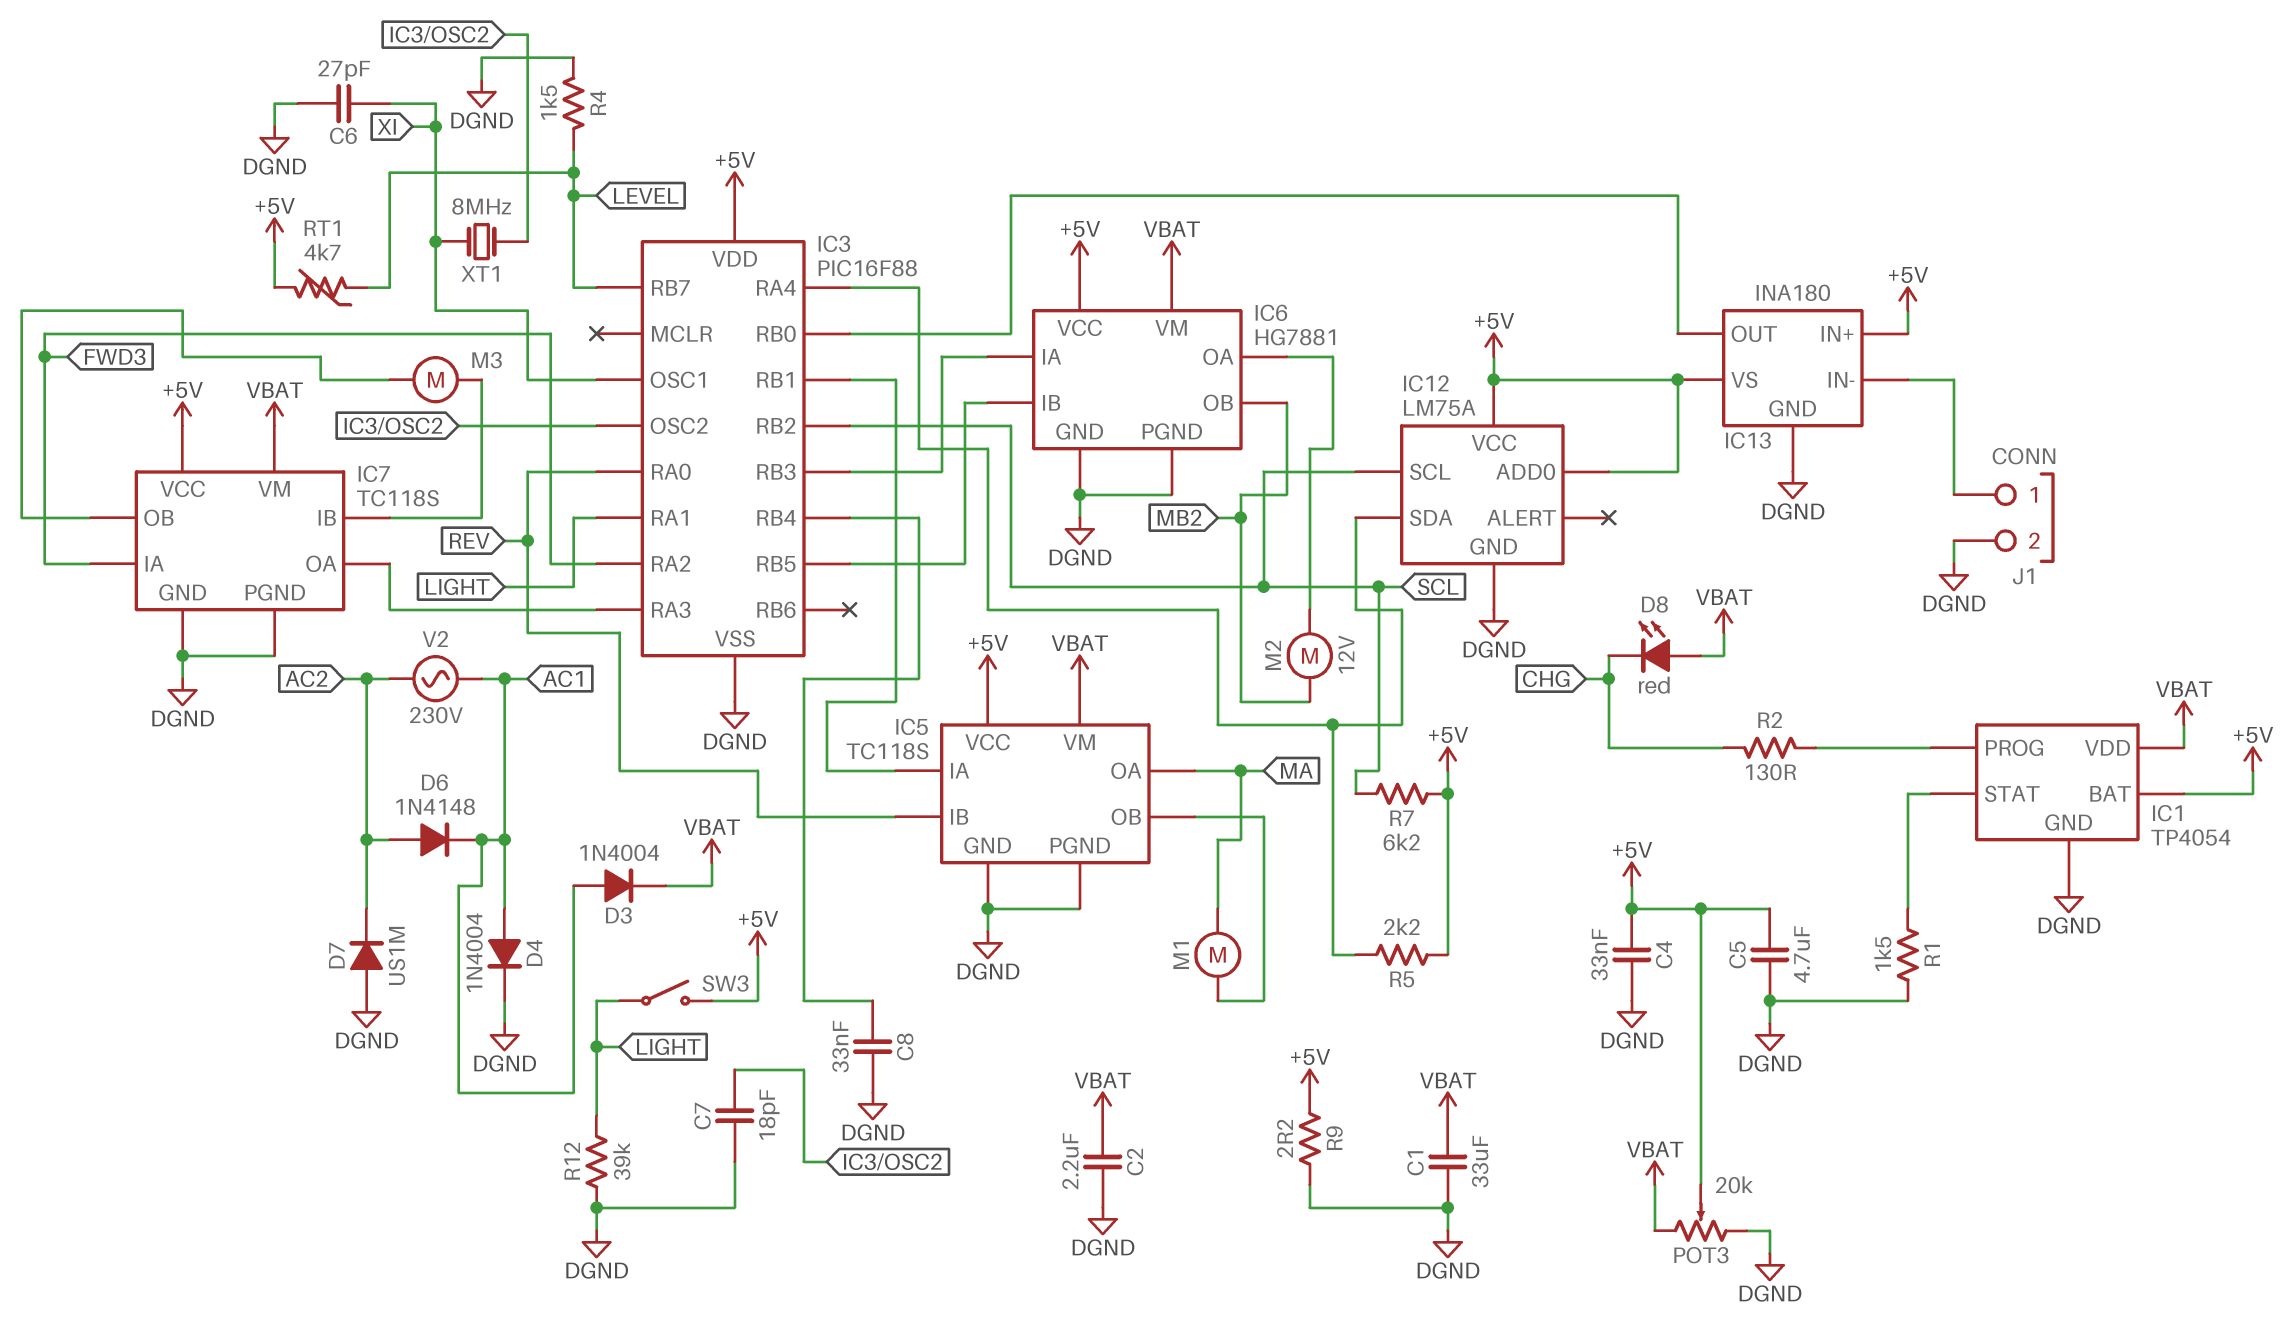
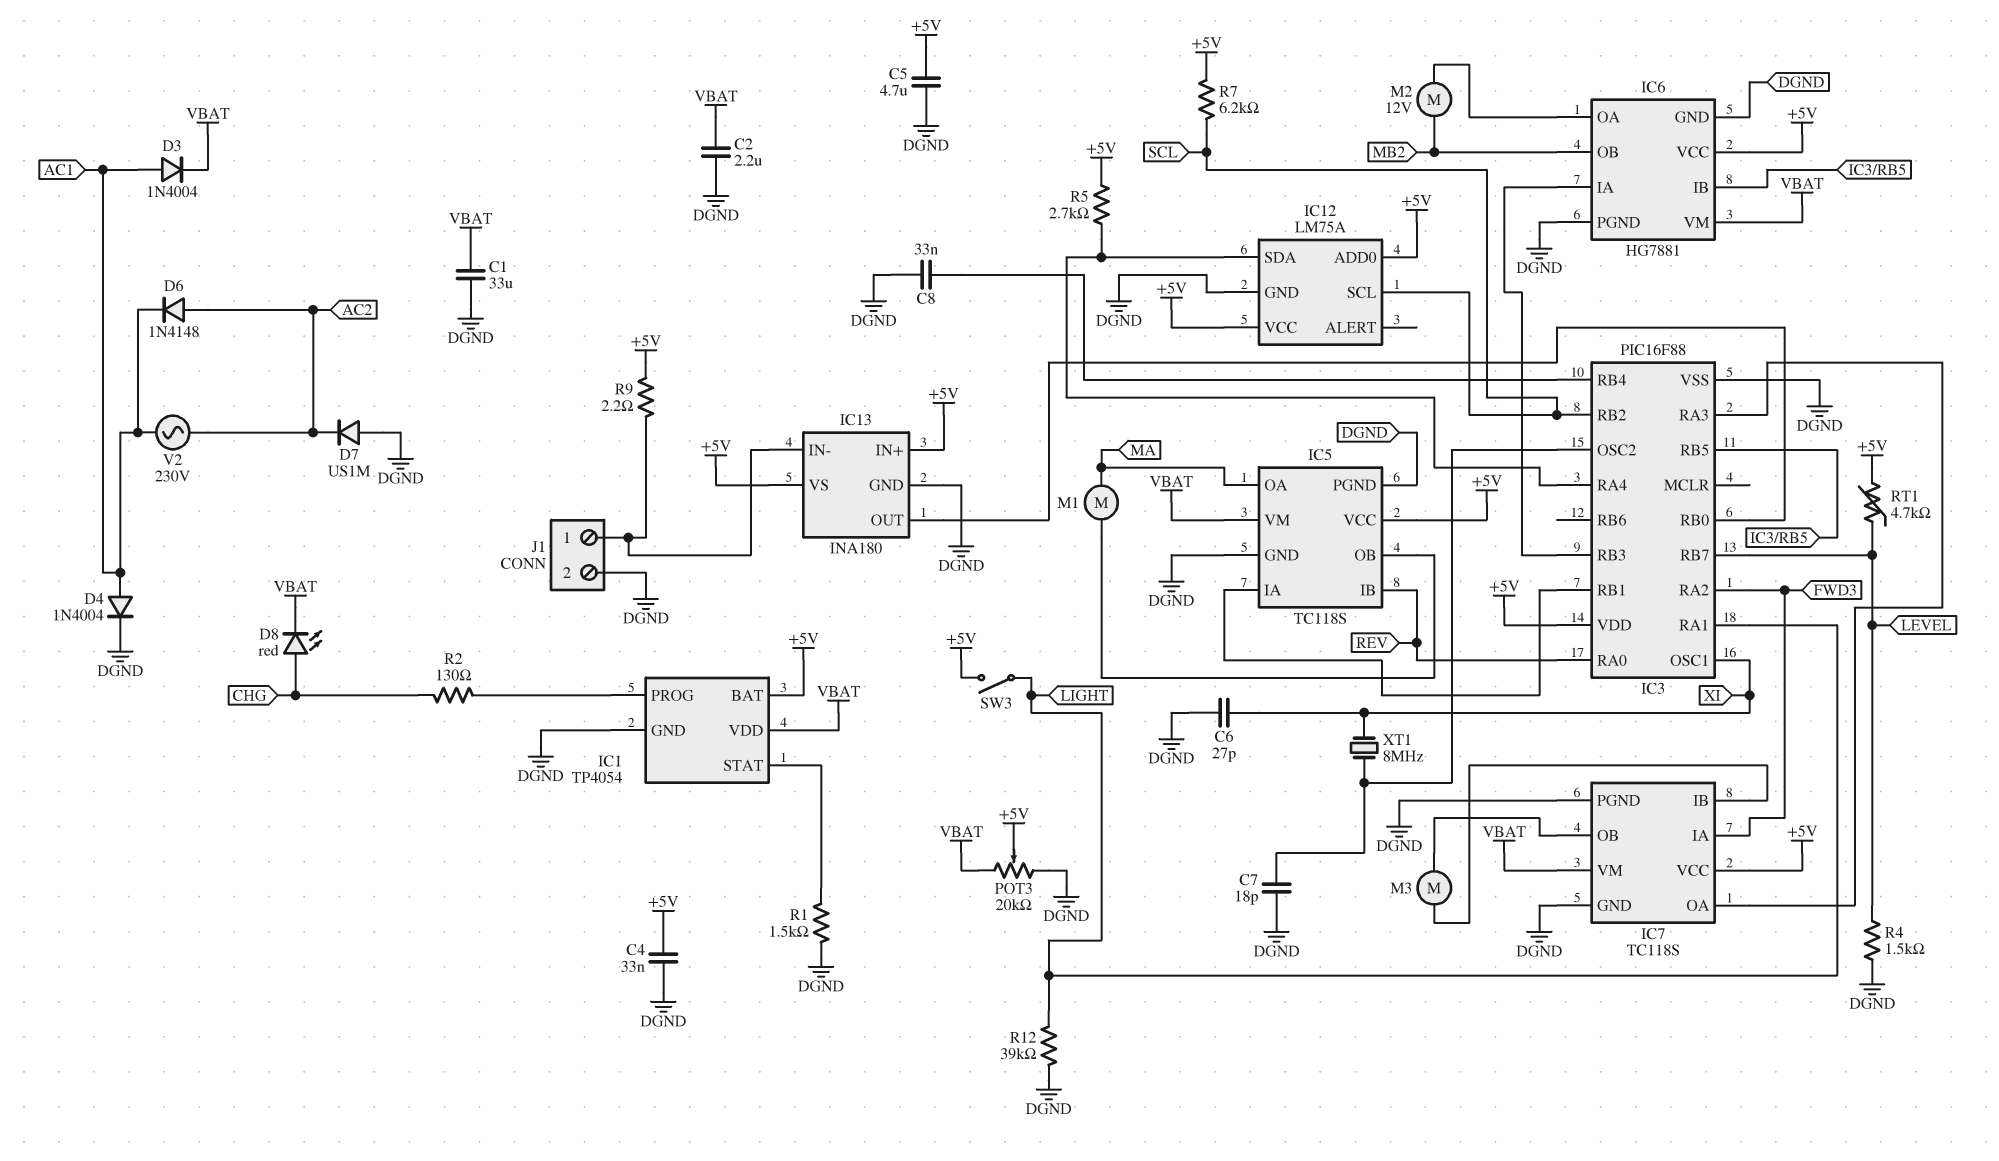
D8: LED red (A VBAT, K CHG) -> LED red (A CHG, K VBAT)
R5: 2.2k (+5V, IC3/RA4) -> 2.7k (+5V, IC3/RA4)
R9: 2.2 (+5V, DGND) -> 2.2 (+5V, IC13/IN-)

